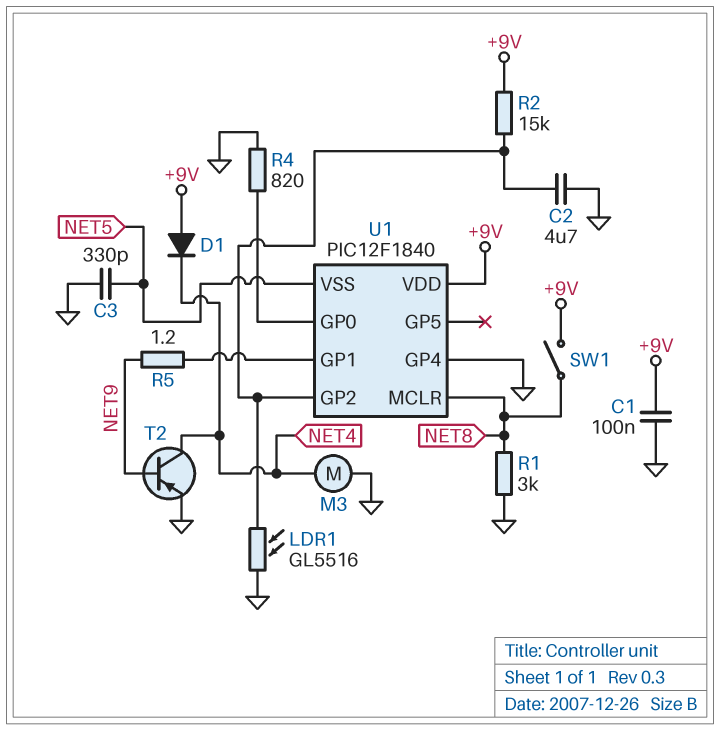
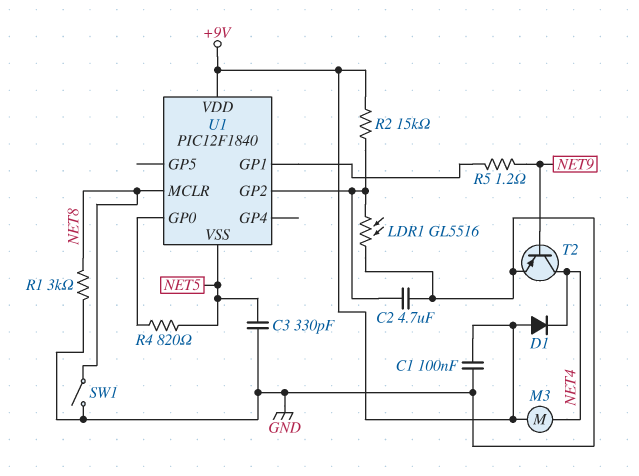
M3: motor (GND, NET4) -> motor (+9V, NET4)
R4: 820 (GND, U1/GP0) -> 820 (NET5, U1/GP0)
SW1: switch (+9V, NET8) -> switch (GND, NET8)
U1 pin GP4: GND -> none

